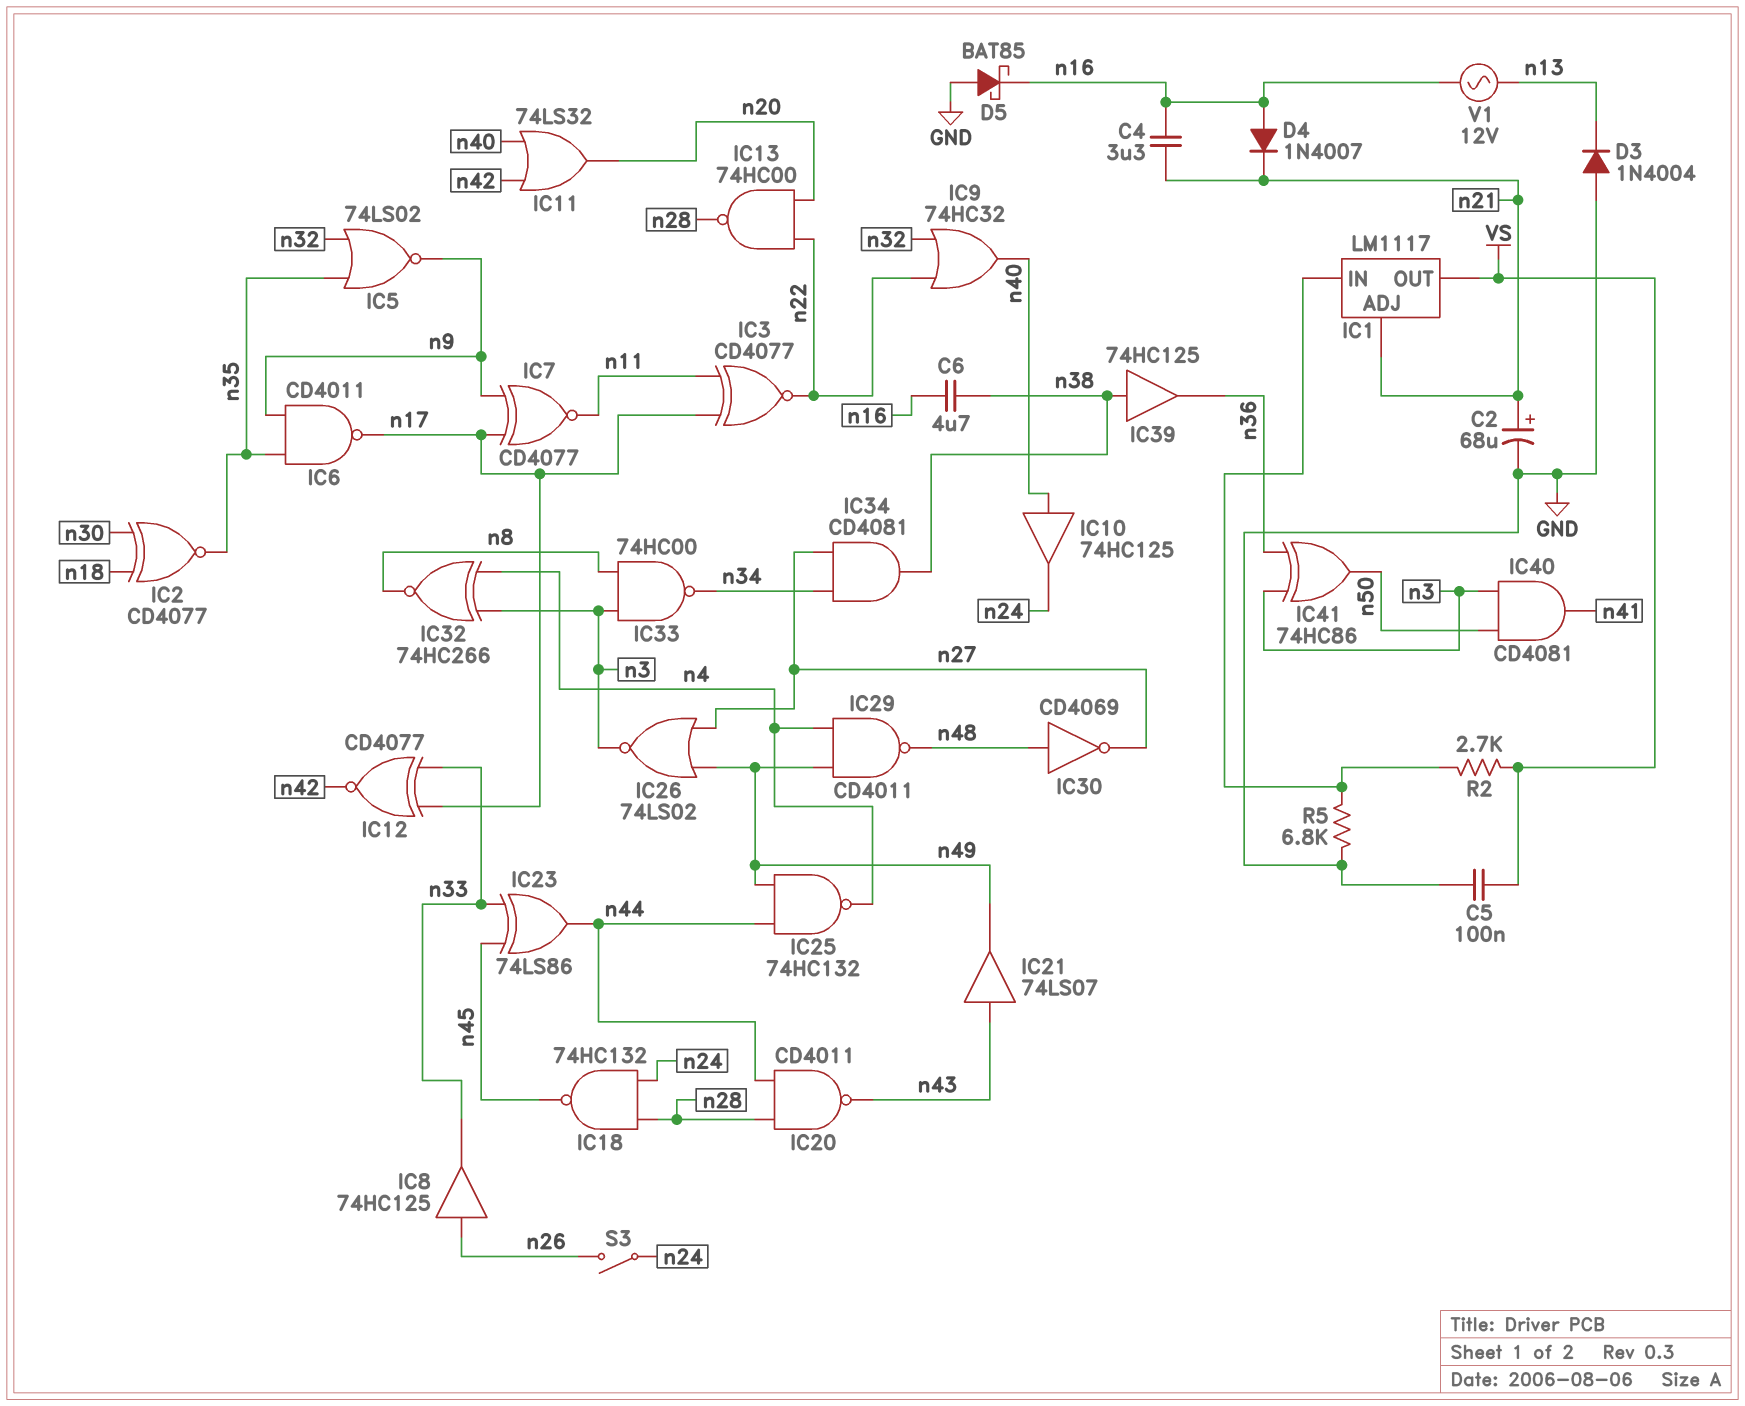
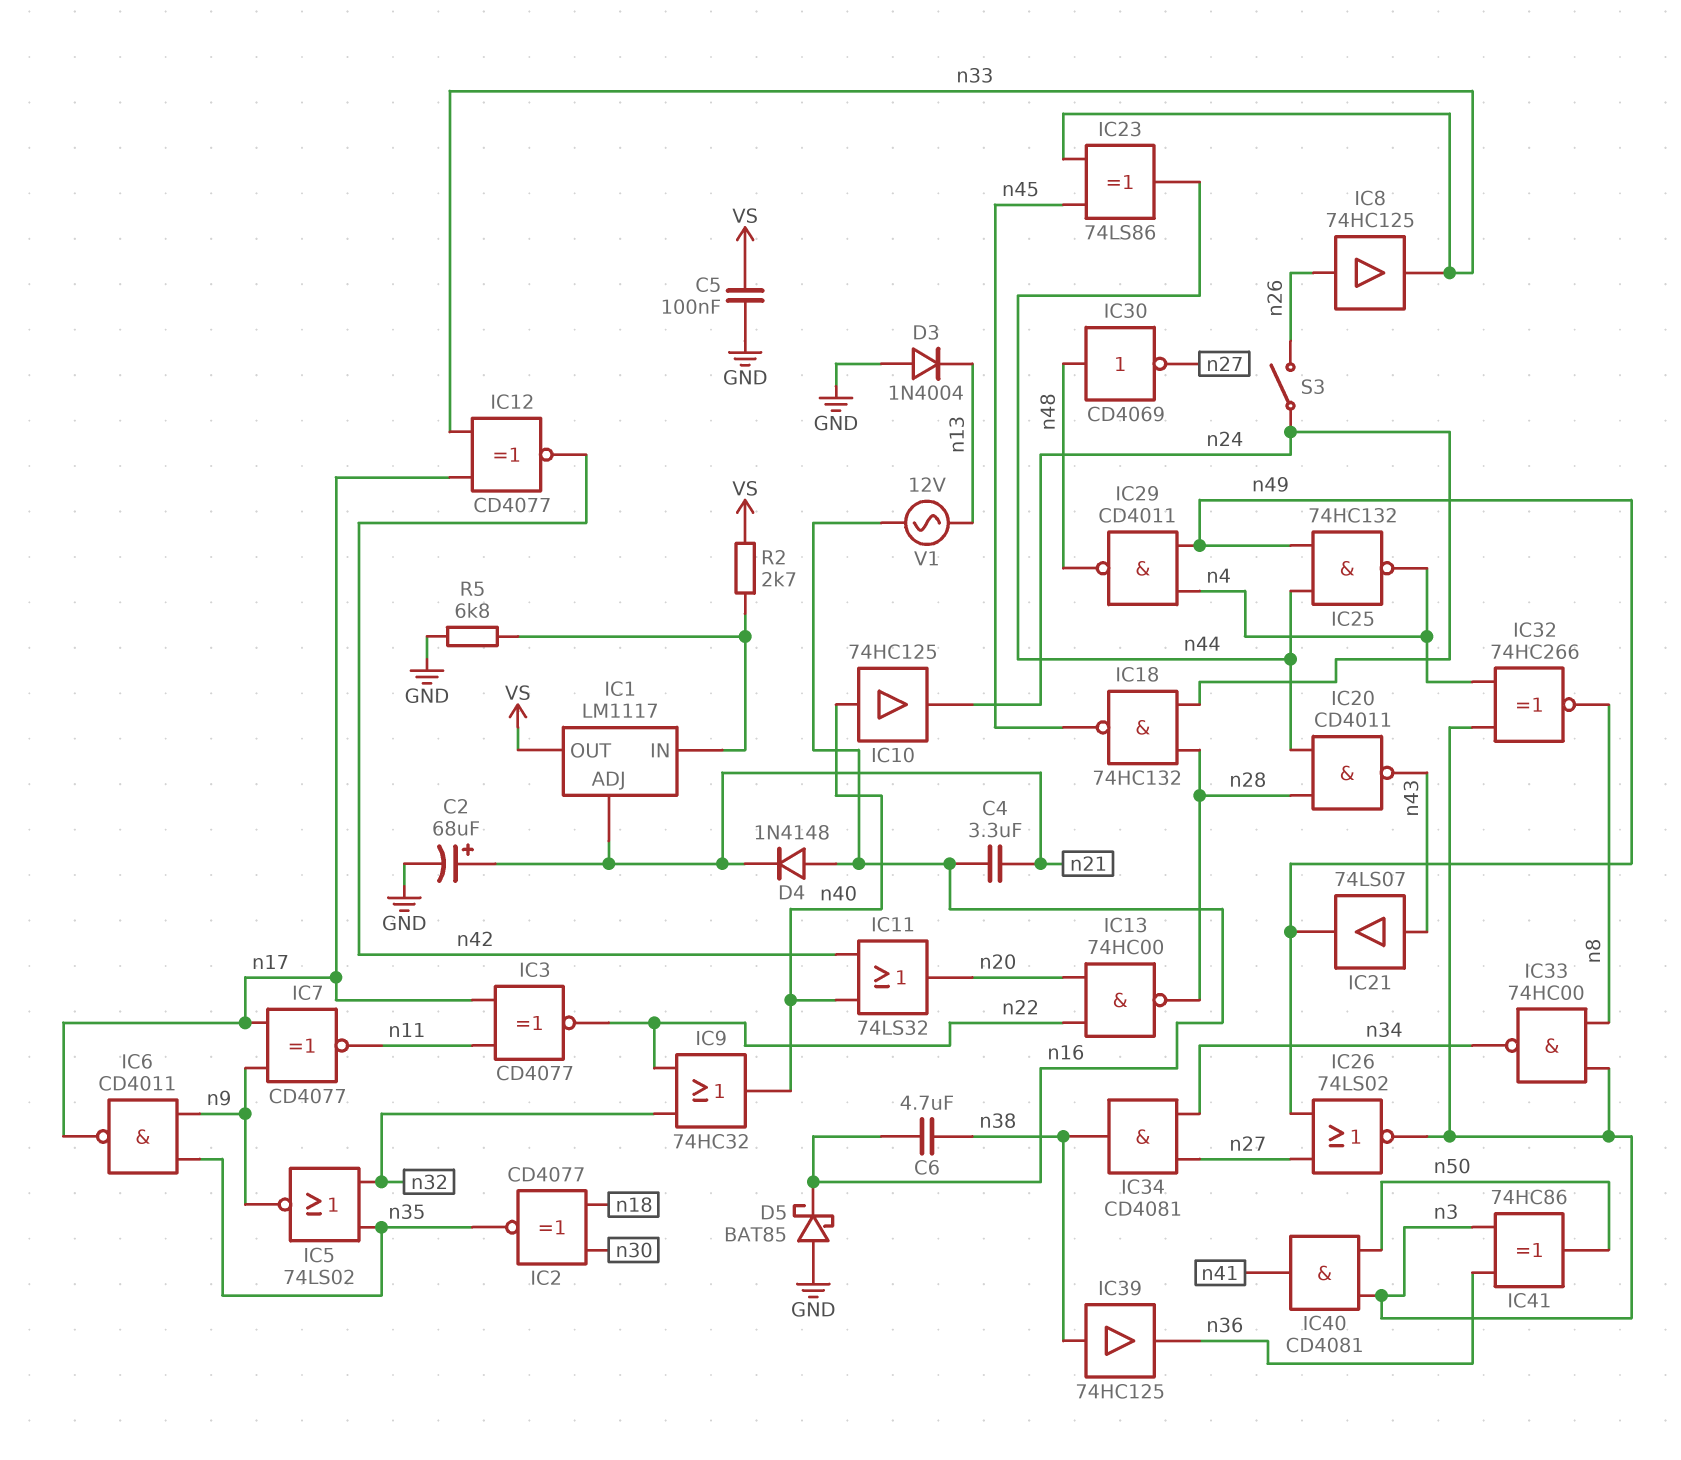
D4: diode 1N4007 (A n16, K n21) -> diode 1N4148 (A n16, K n21)

